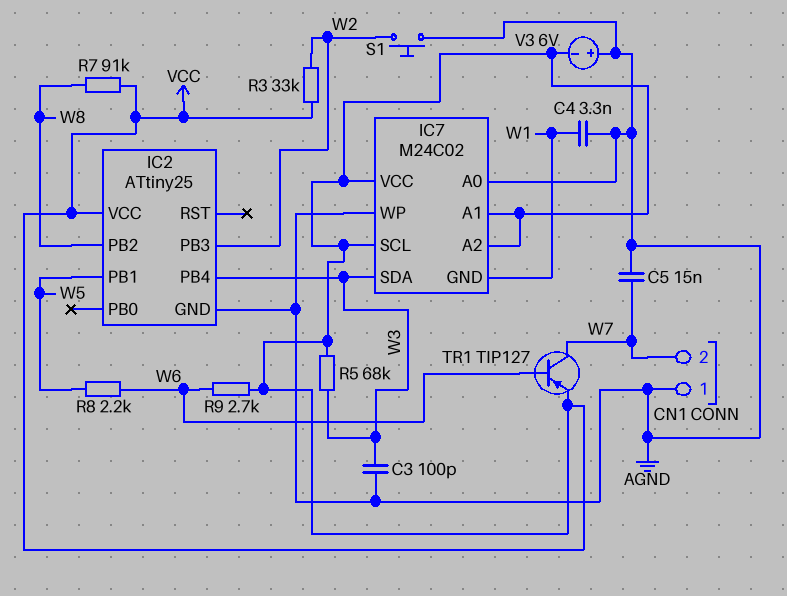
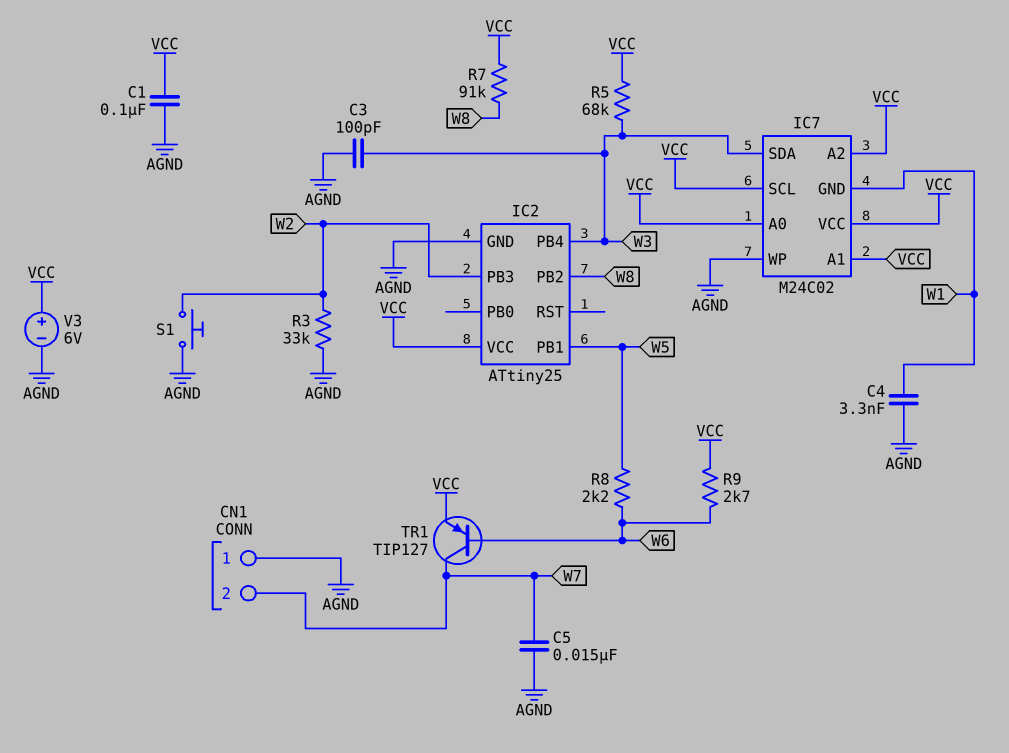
C1: none -> 100nF (AGND, VCC)
IC7 pin A0: AGND -> VCC
R3: 33k (VCC, W2) -> 33k (AGND, W2)
V3: 6V (plus AGND, minus VCC) -> 6V (plus VCC, minus AGND)

